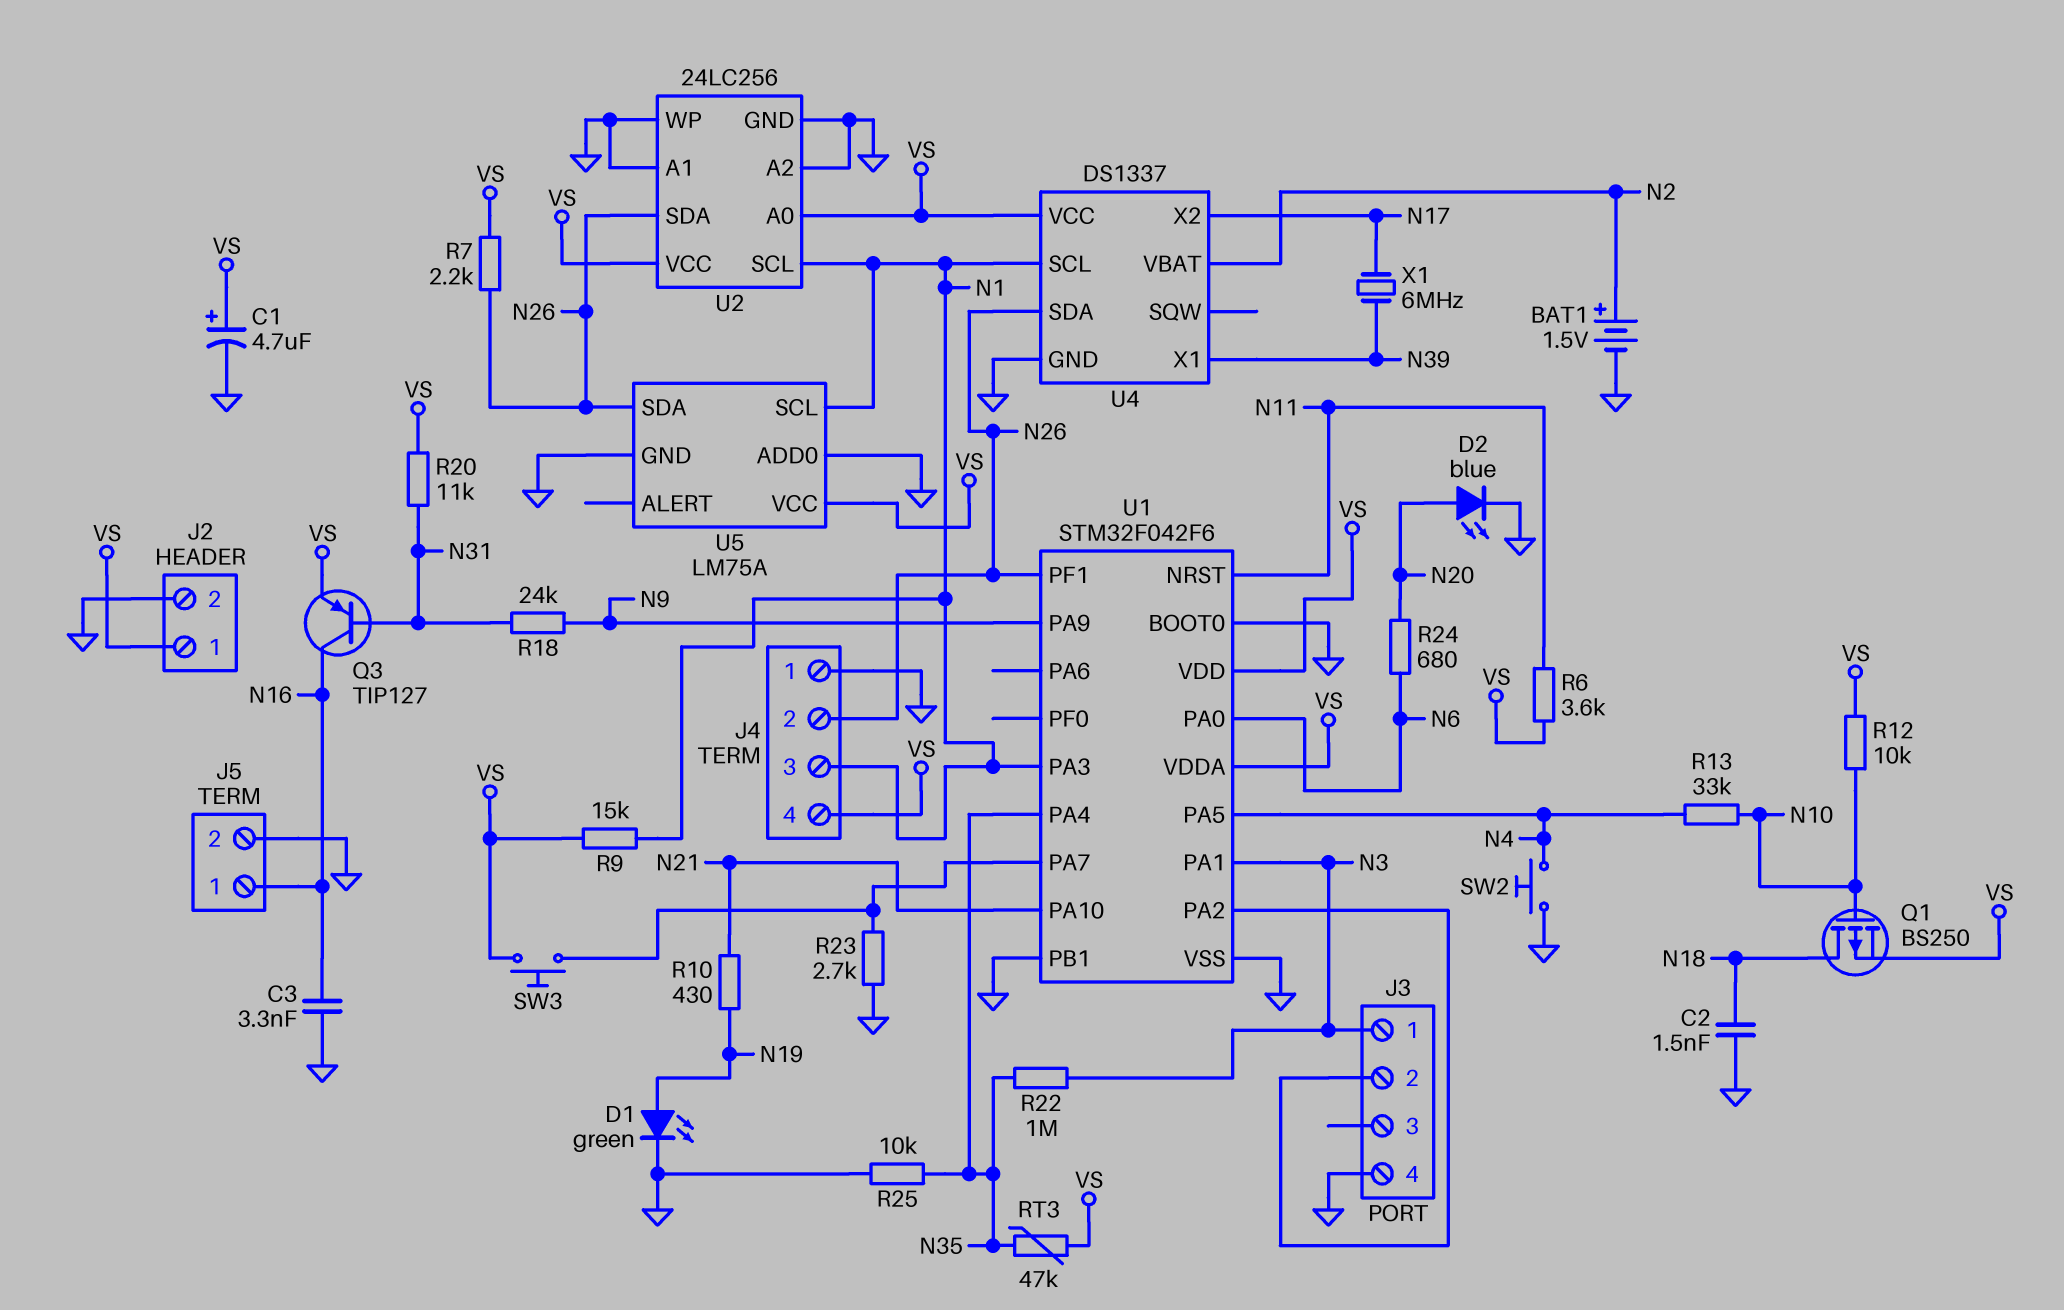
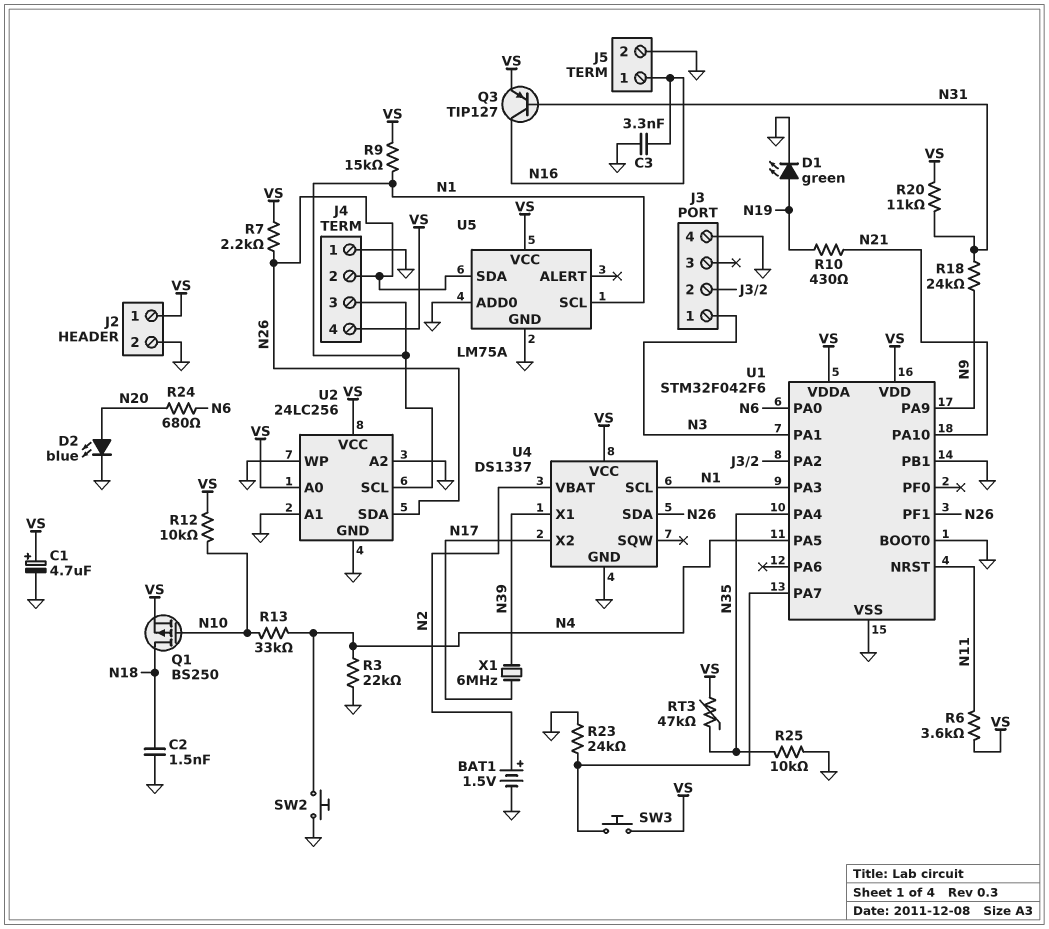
R3: none -> 22k (GND, N4)
R22: 1M (N3, N35) -> none
R23: 2.7k (GND, U1/PA7) -> 24k (GND, U1/PA7)

